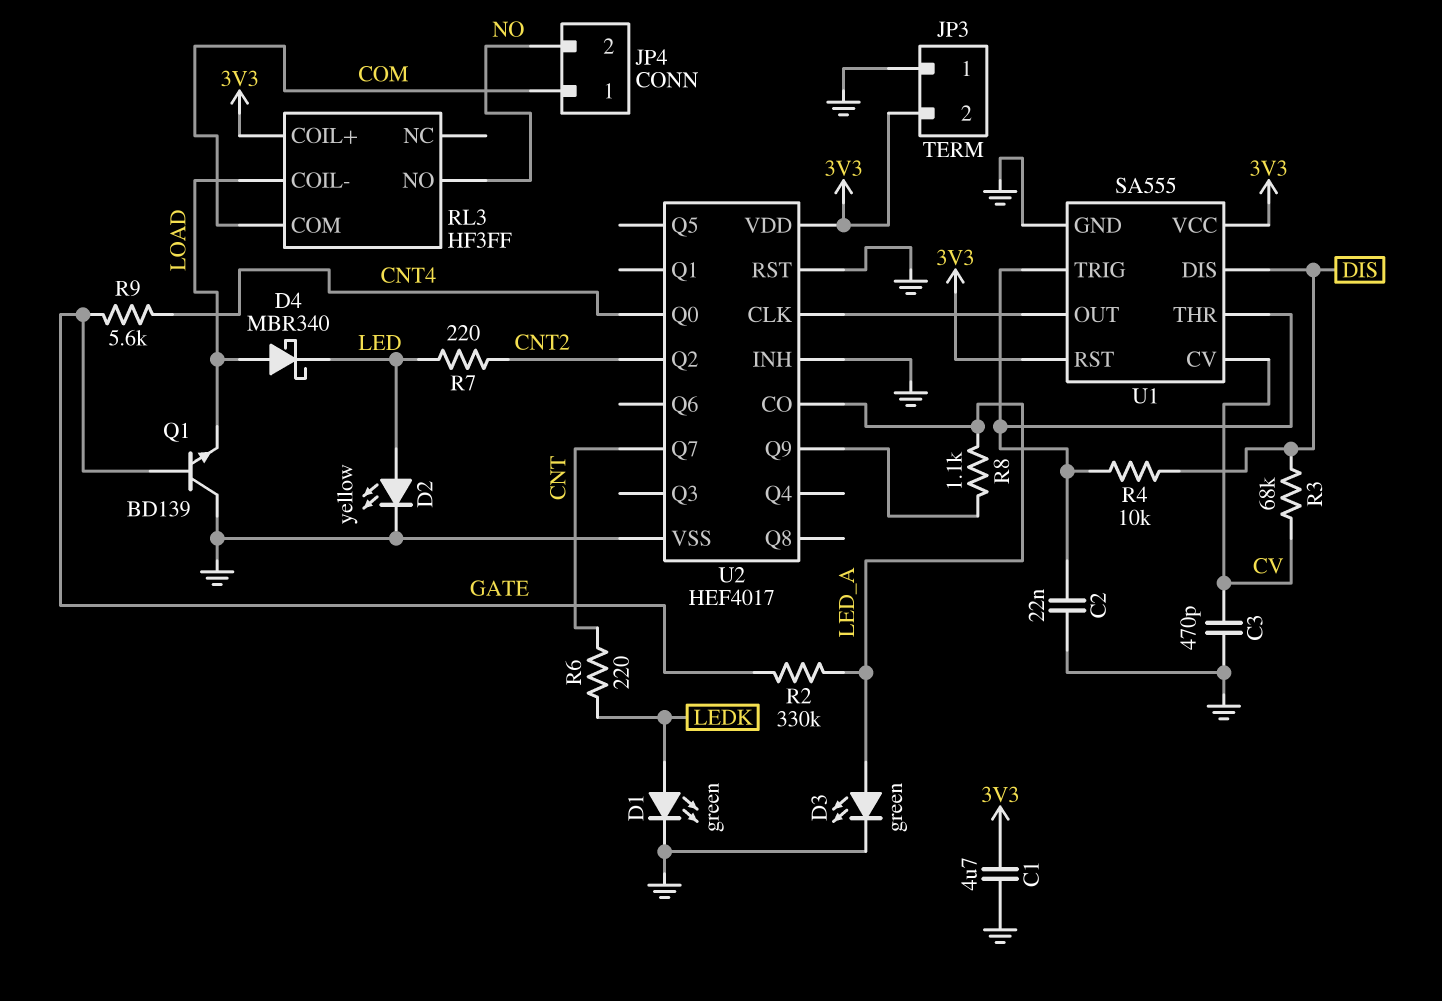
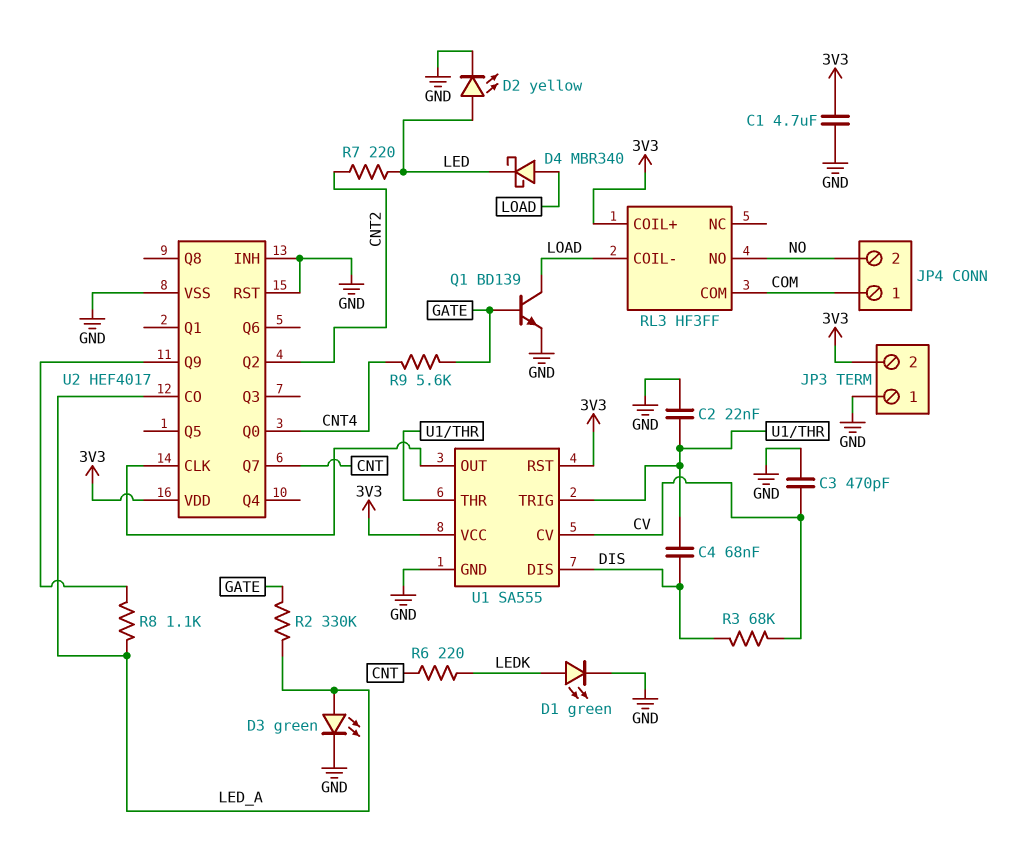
C4: none -> 68nF (DIS, U1/THR)
Q1: NPN BD139 (B GATE, C GND, E LOAD) -> NPN BD139 (B GATE, C LOAD, E GND)
R4: 10k (DIS, U1/THR) -> none

